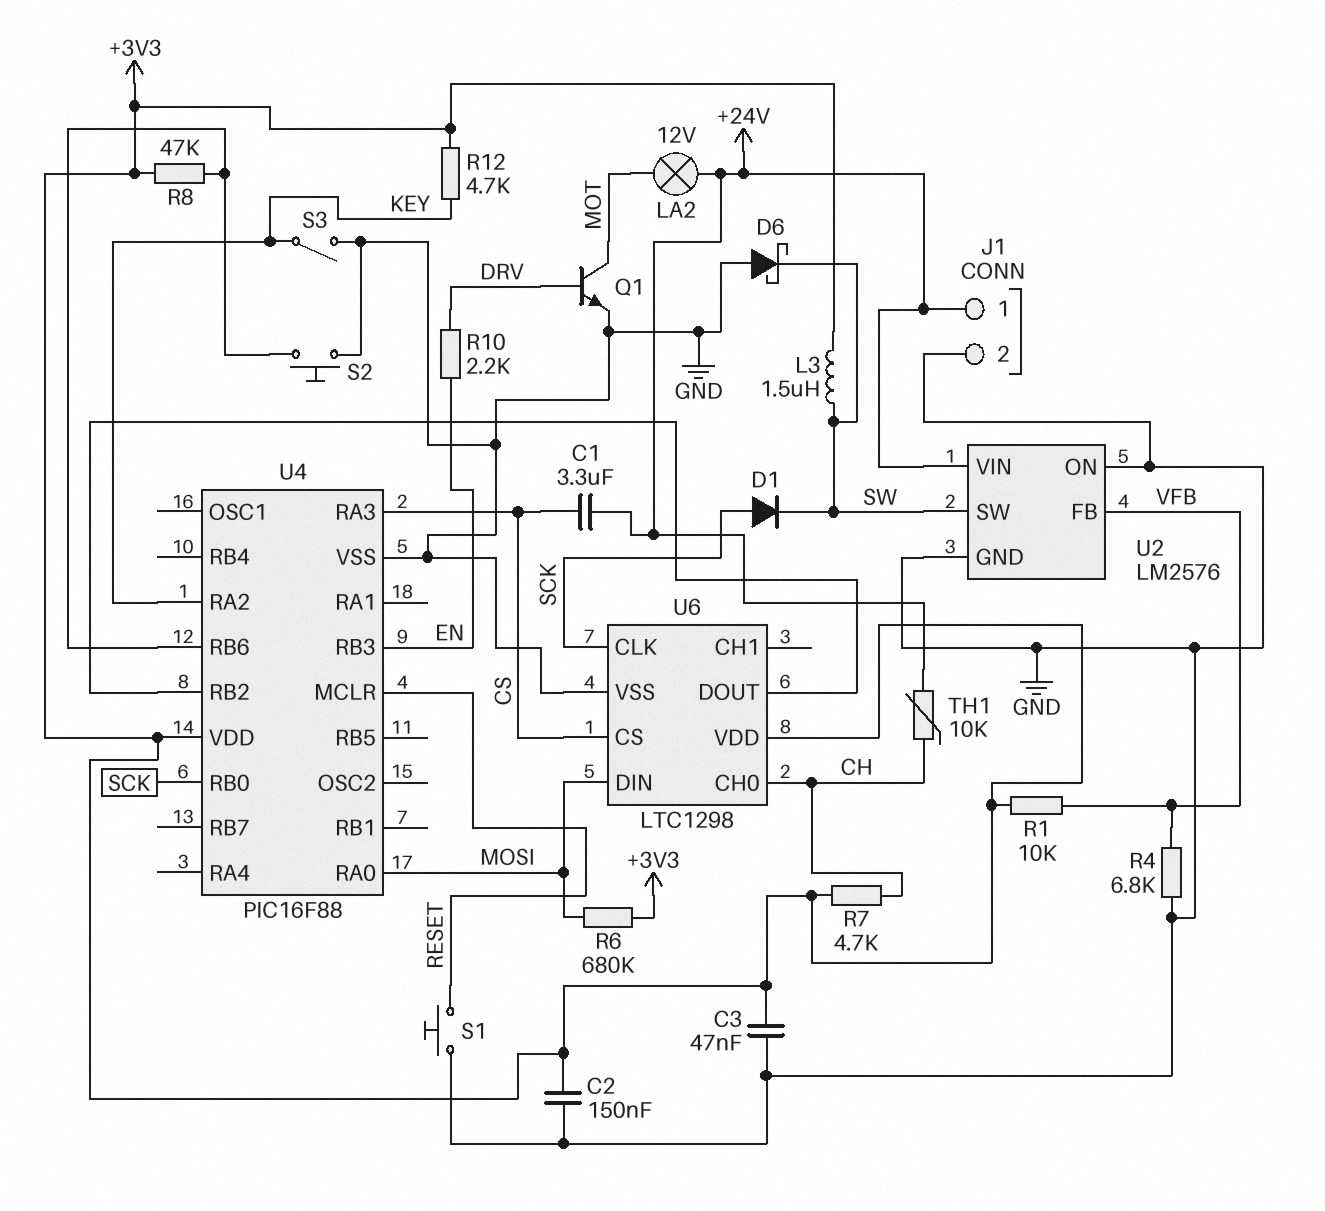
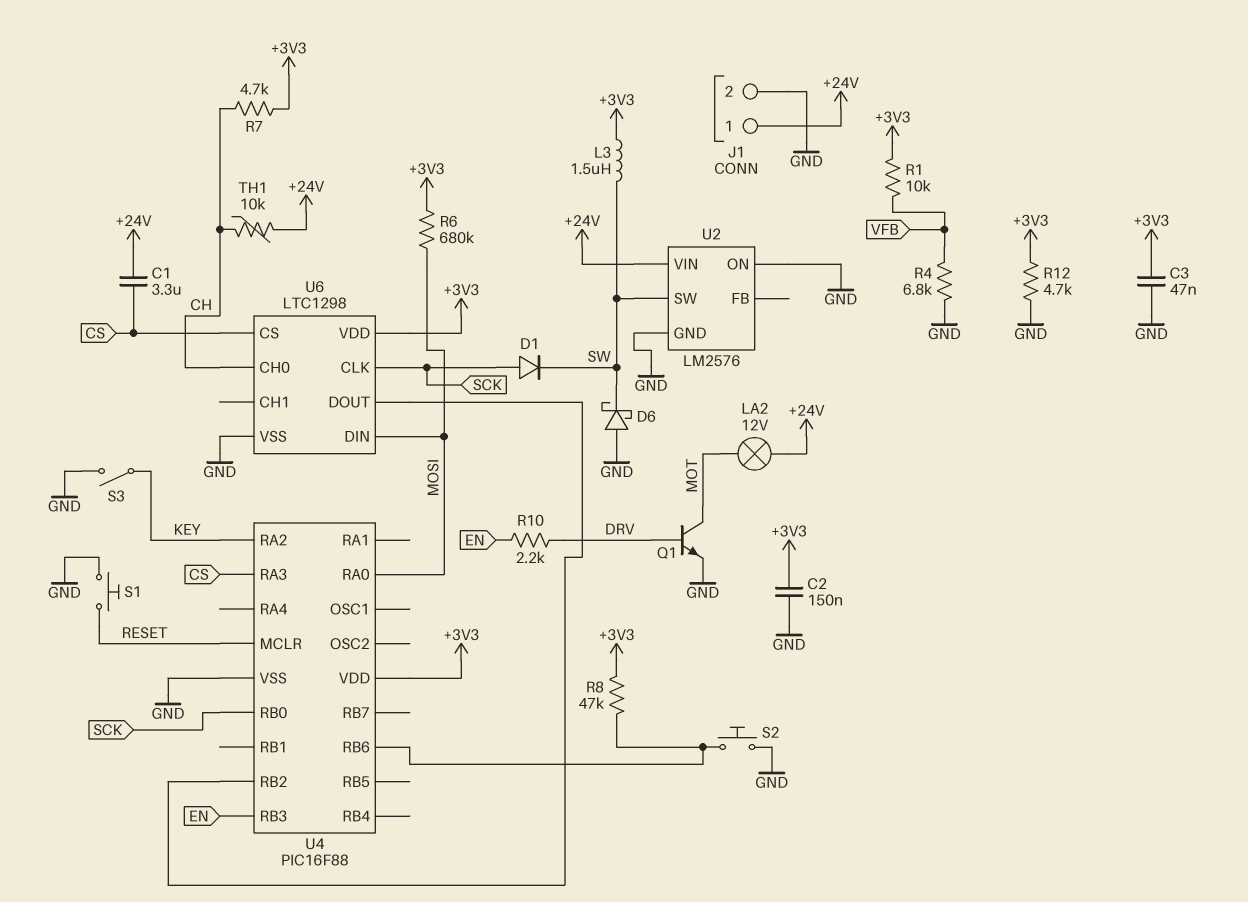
R12: 4.7k (+3V3, KEY) -> 4.7k (+3V3, GND)
U2 pin FB: VFB -> none

